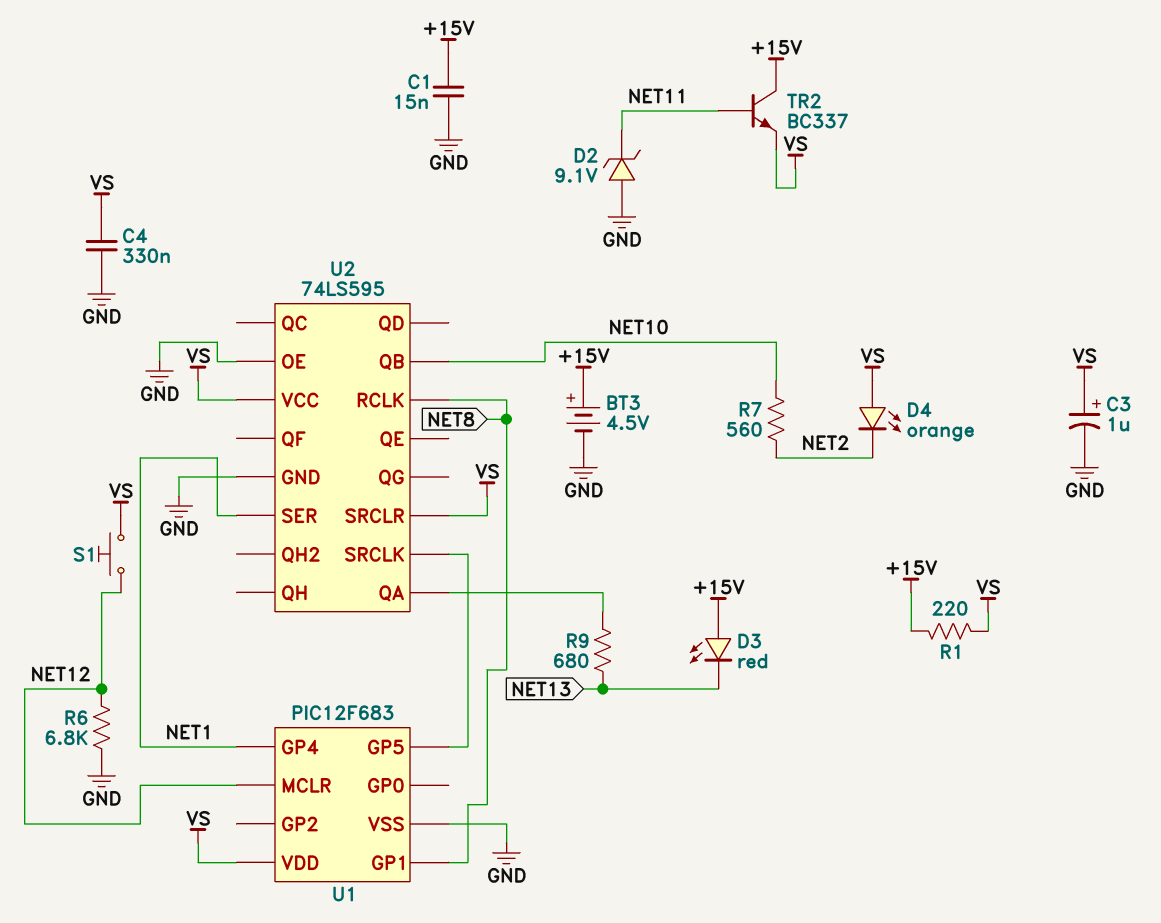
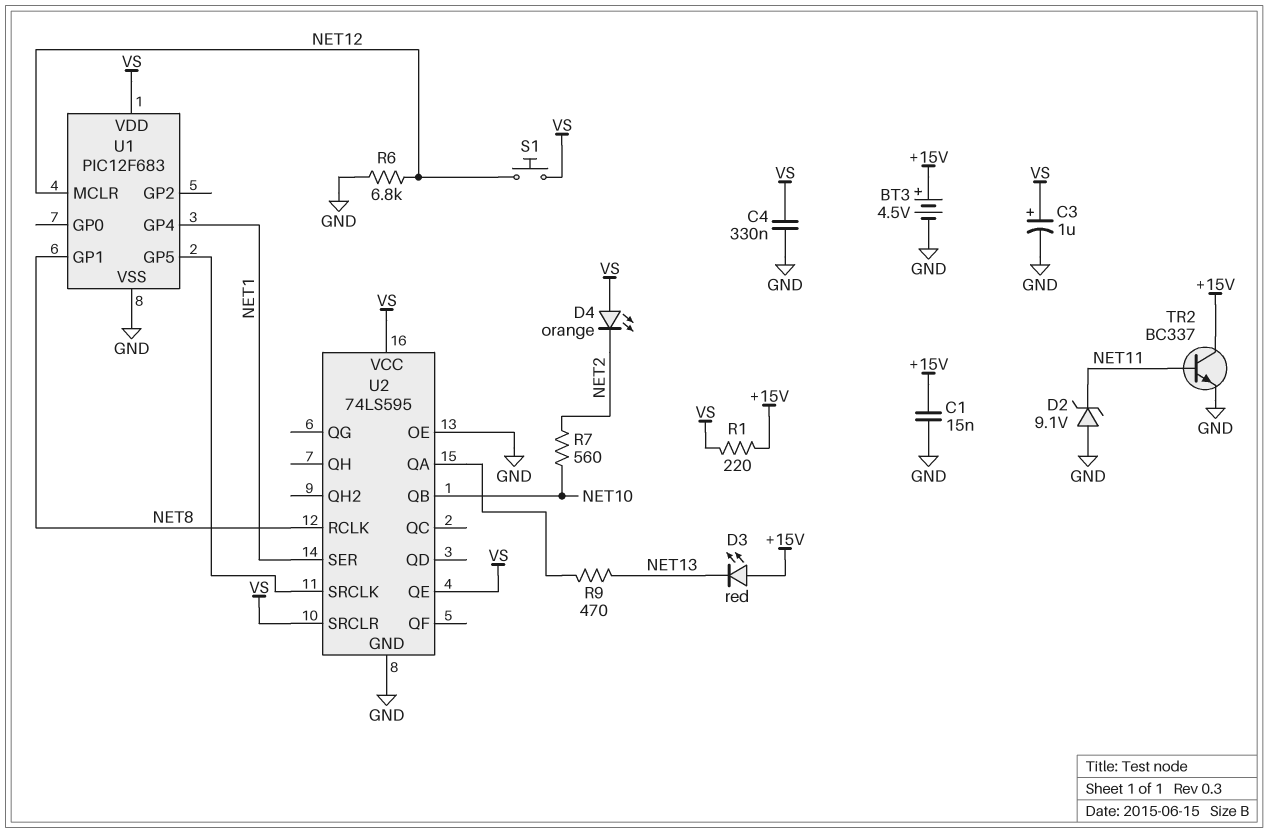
R9: 680 (NET13, U2/QA) -> 470 (NET13, U2/QA)
TR2: NPN BC337 (B NET11, C +15V, E VS) -> NPN BC337 (B NET11, C +15V, E GND)
U2 pin QE: none -> VS

